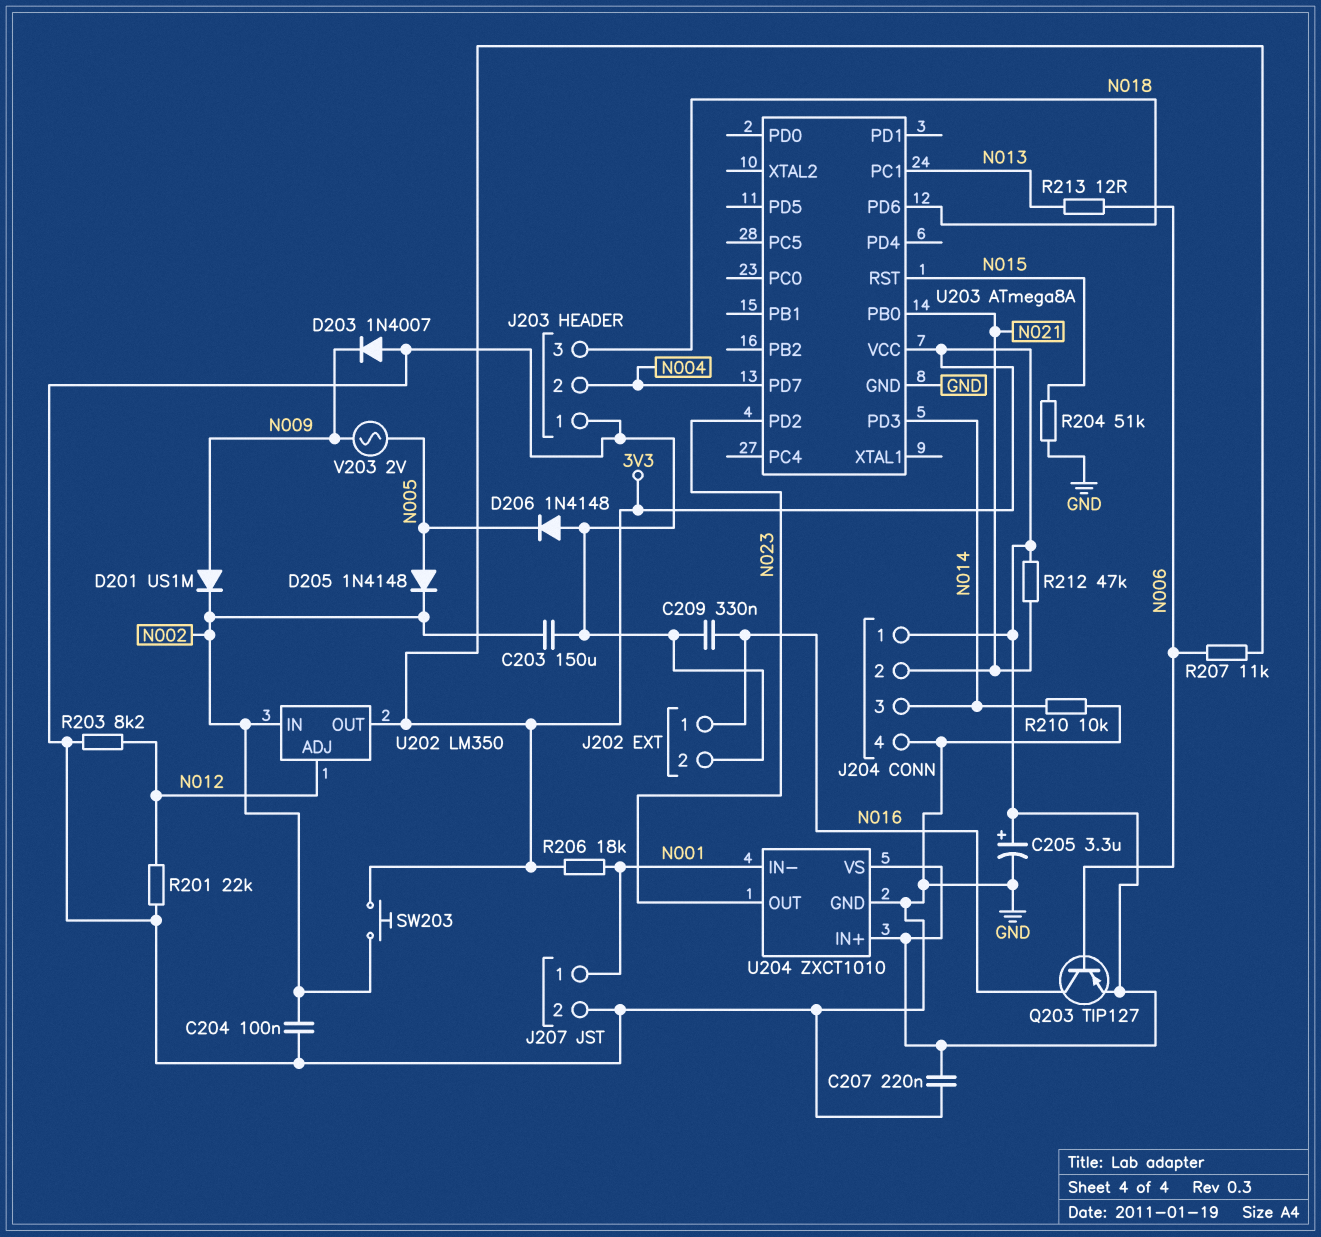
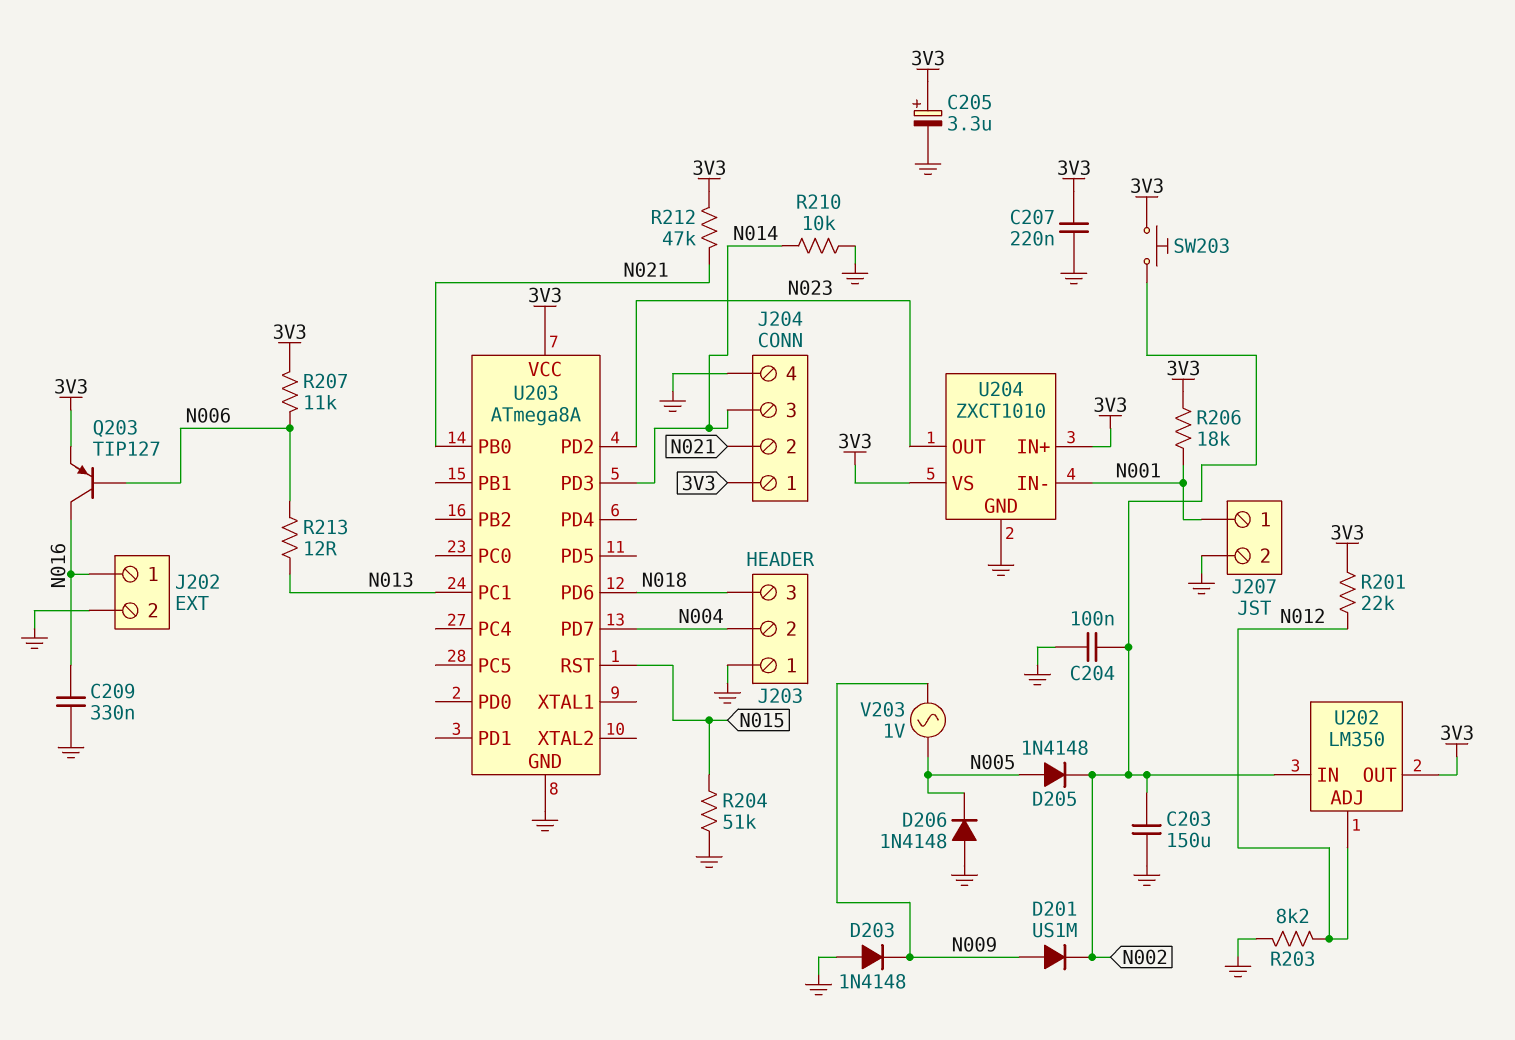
D203: diode 1N4007 (A GND, K N009) -> diode 1N4148 (A GND, K N009)
R201: 22k (GND, N012) -> 22k (3V3, N012)
V203: AC 2V (N005, N009) -> AC 1V (N005, N009)

